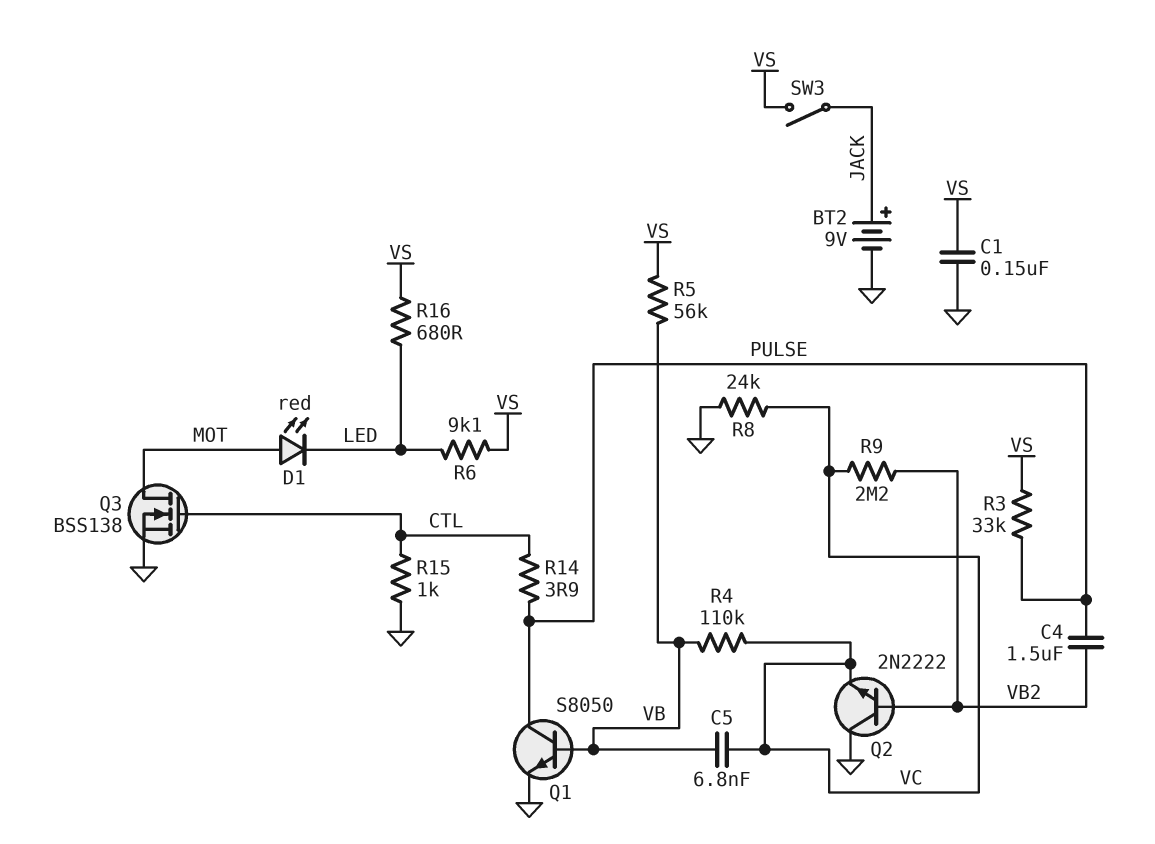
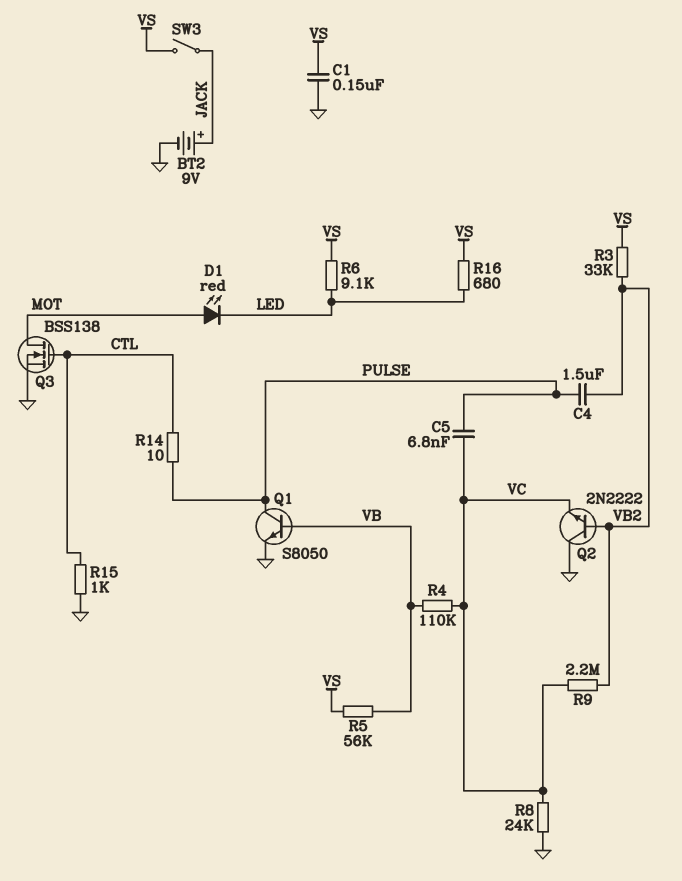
C5: 6.8nF (VB, VC) -> 6.8nF (PULSE, VC)
R3: 33k (PULSE, VS) -> 33k (VB2, VS)
R14: 3.9 (CTL, PULSE) -> 10 (CTL, PULSE)

